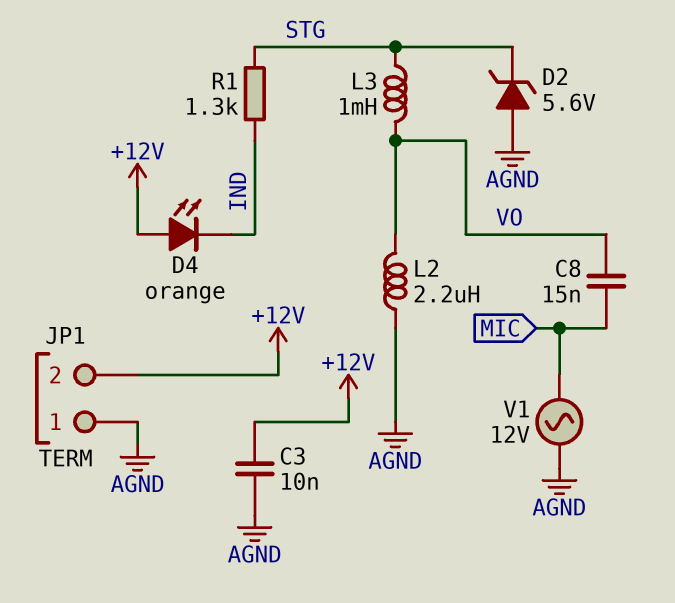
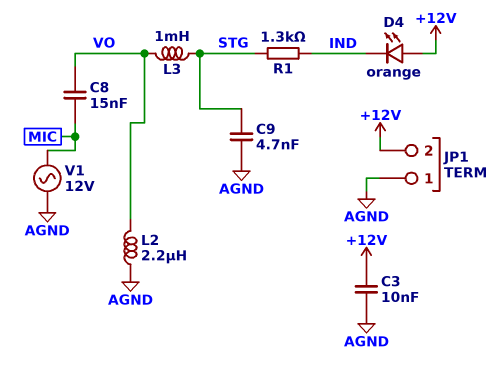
C9: none -> 4.7nF (AGND, STG)
D2: zener 5.6V (A AGND, K STG) -> none

